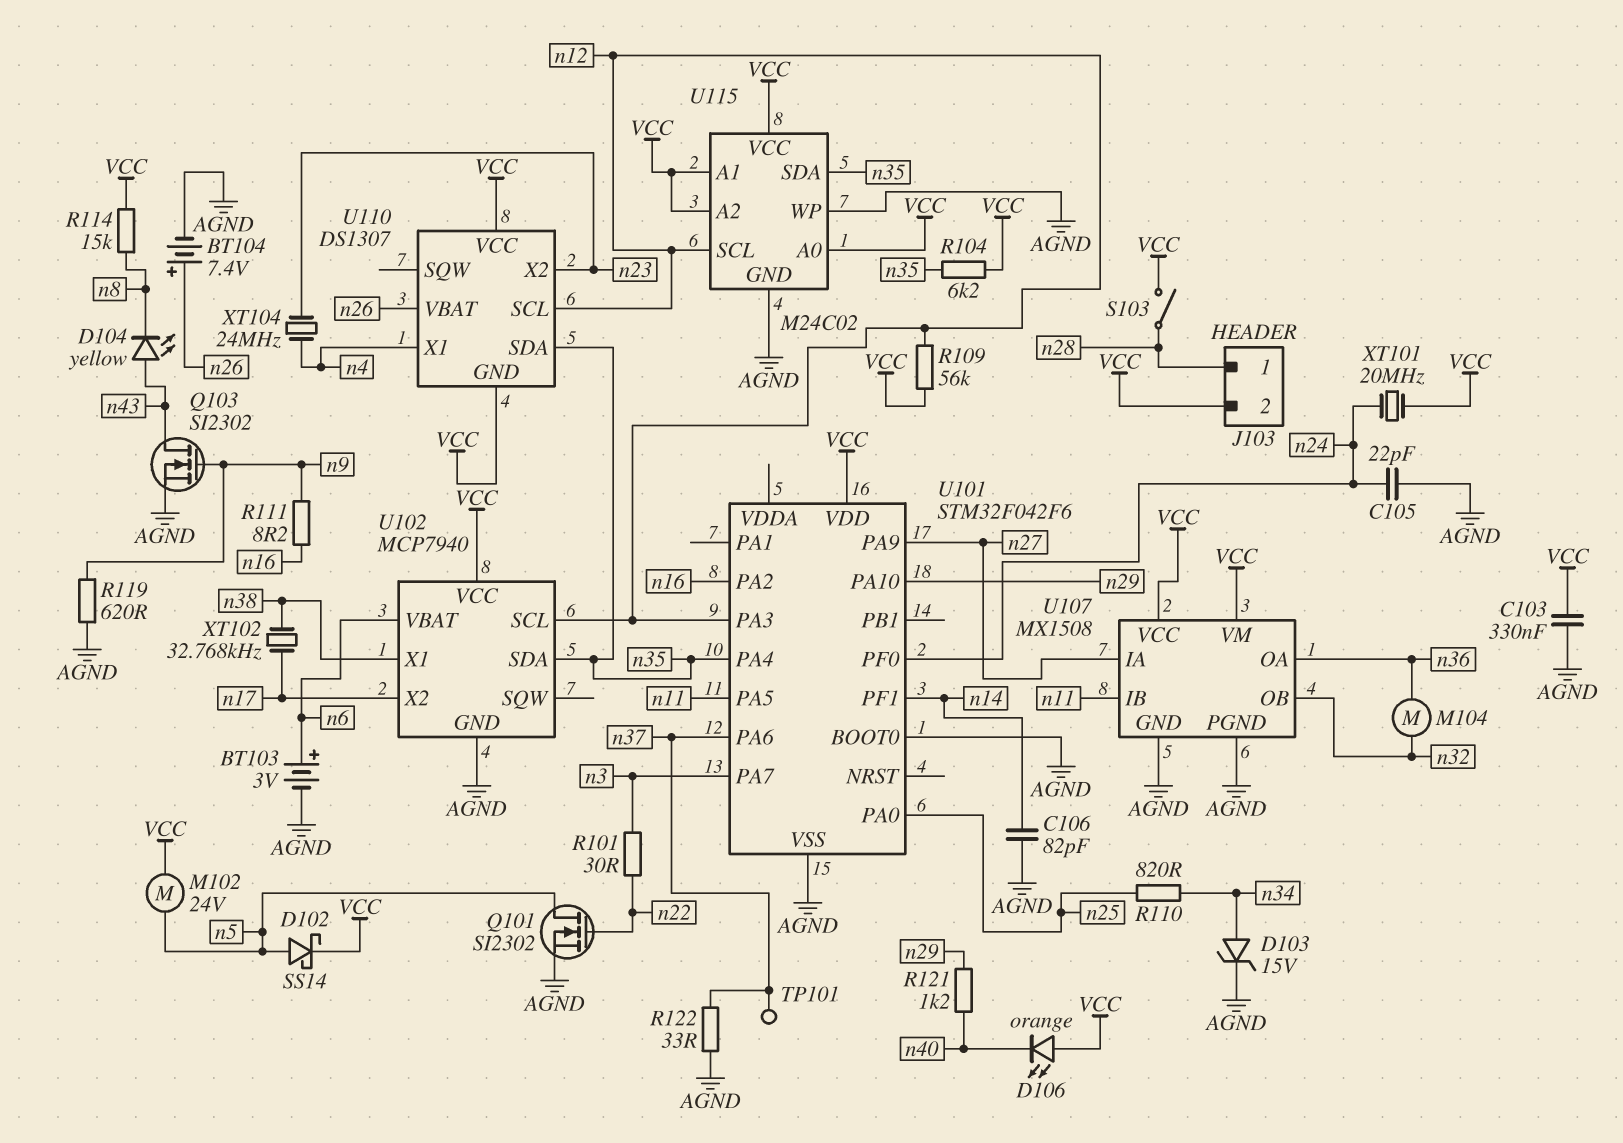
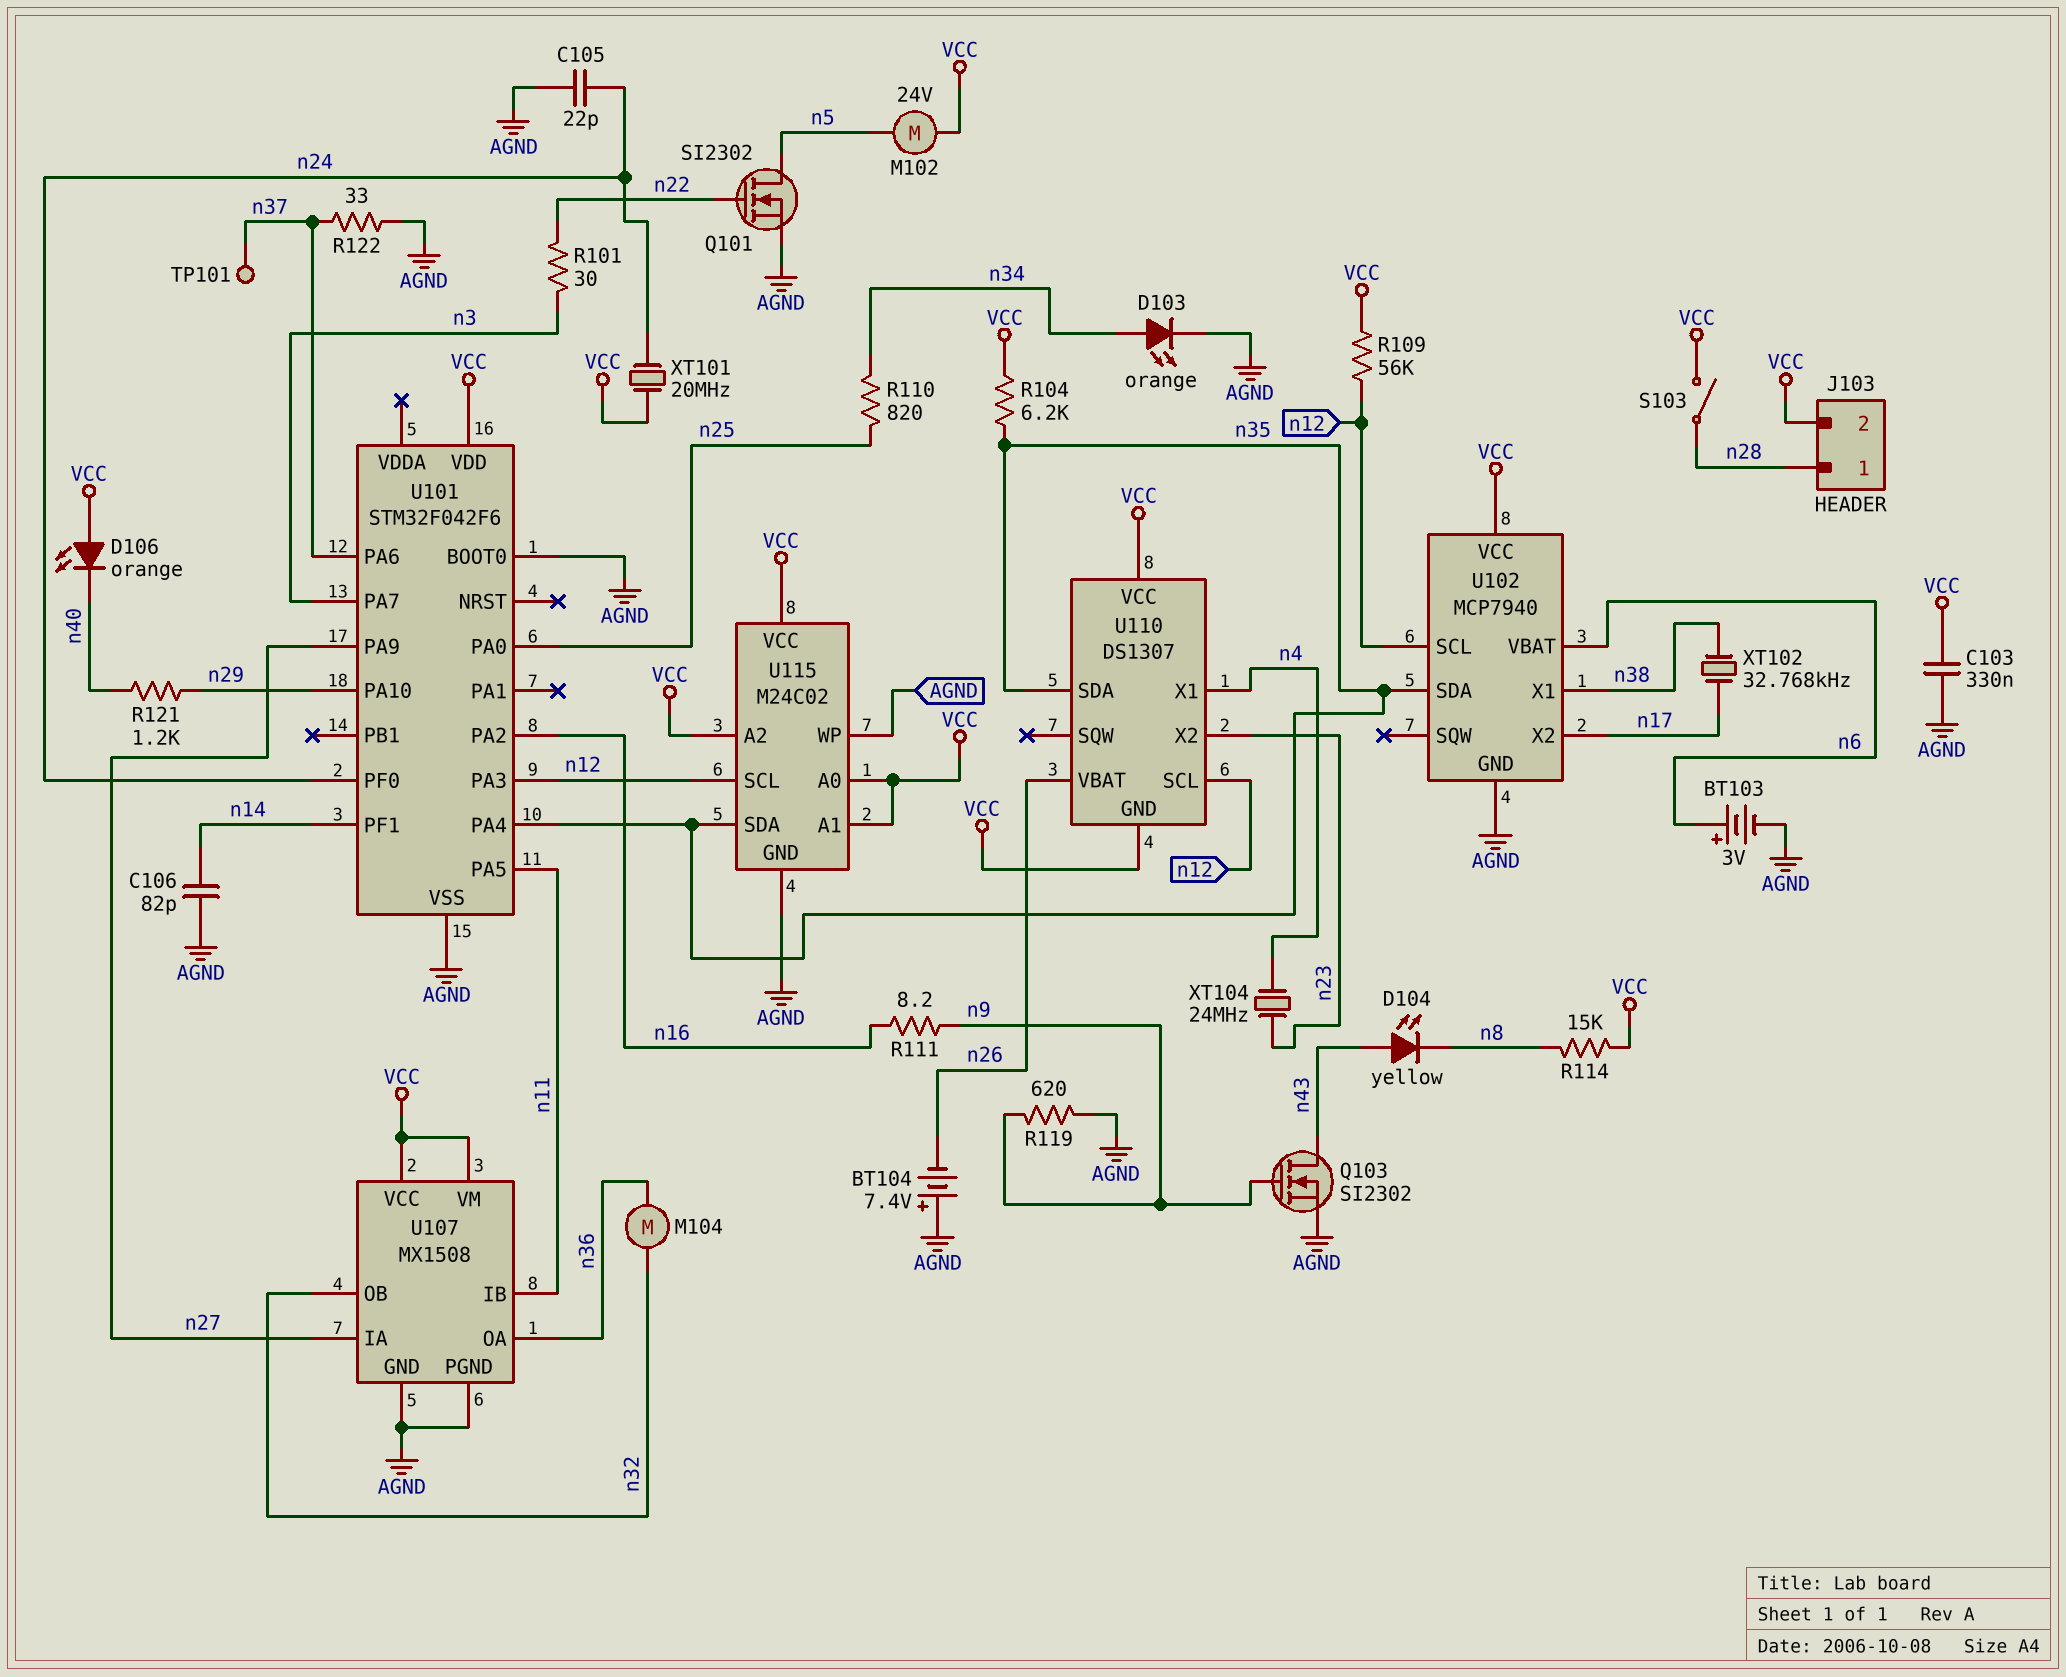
BT104: 7.4V (plus n26, minus AGND) -> 7.4V (plus AGND, minus n26)
D102: schottky SS14 (A n5, K VCC) -> none
D103: zener 15V (A n34, K AGND) -> LED orange (A n34, K AGND)

